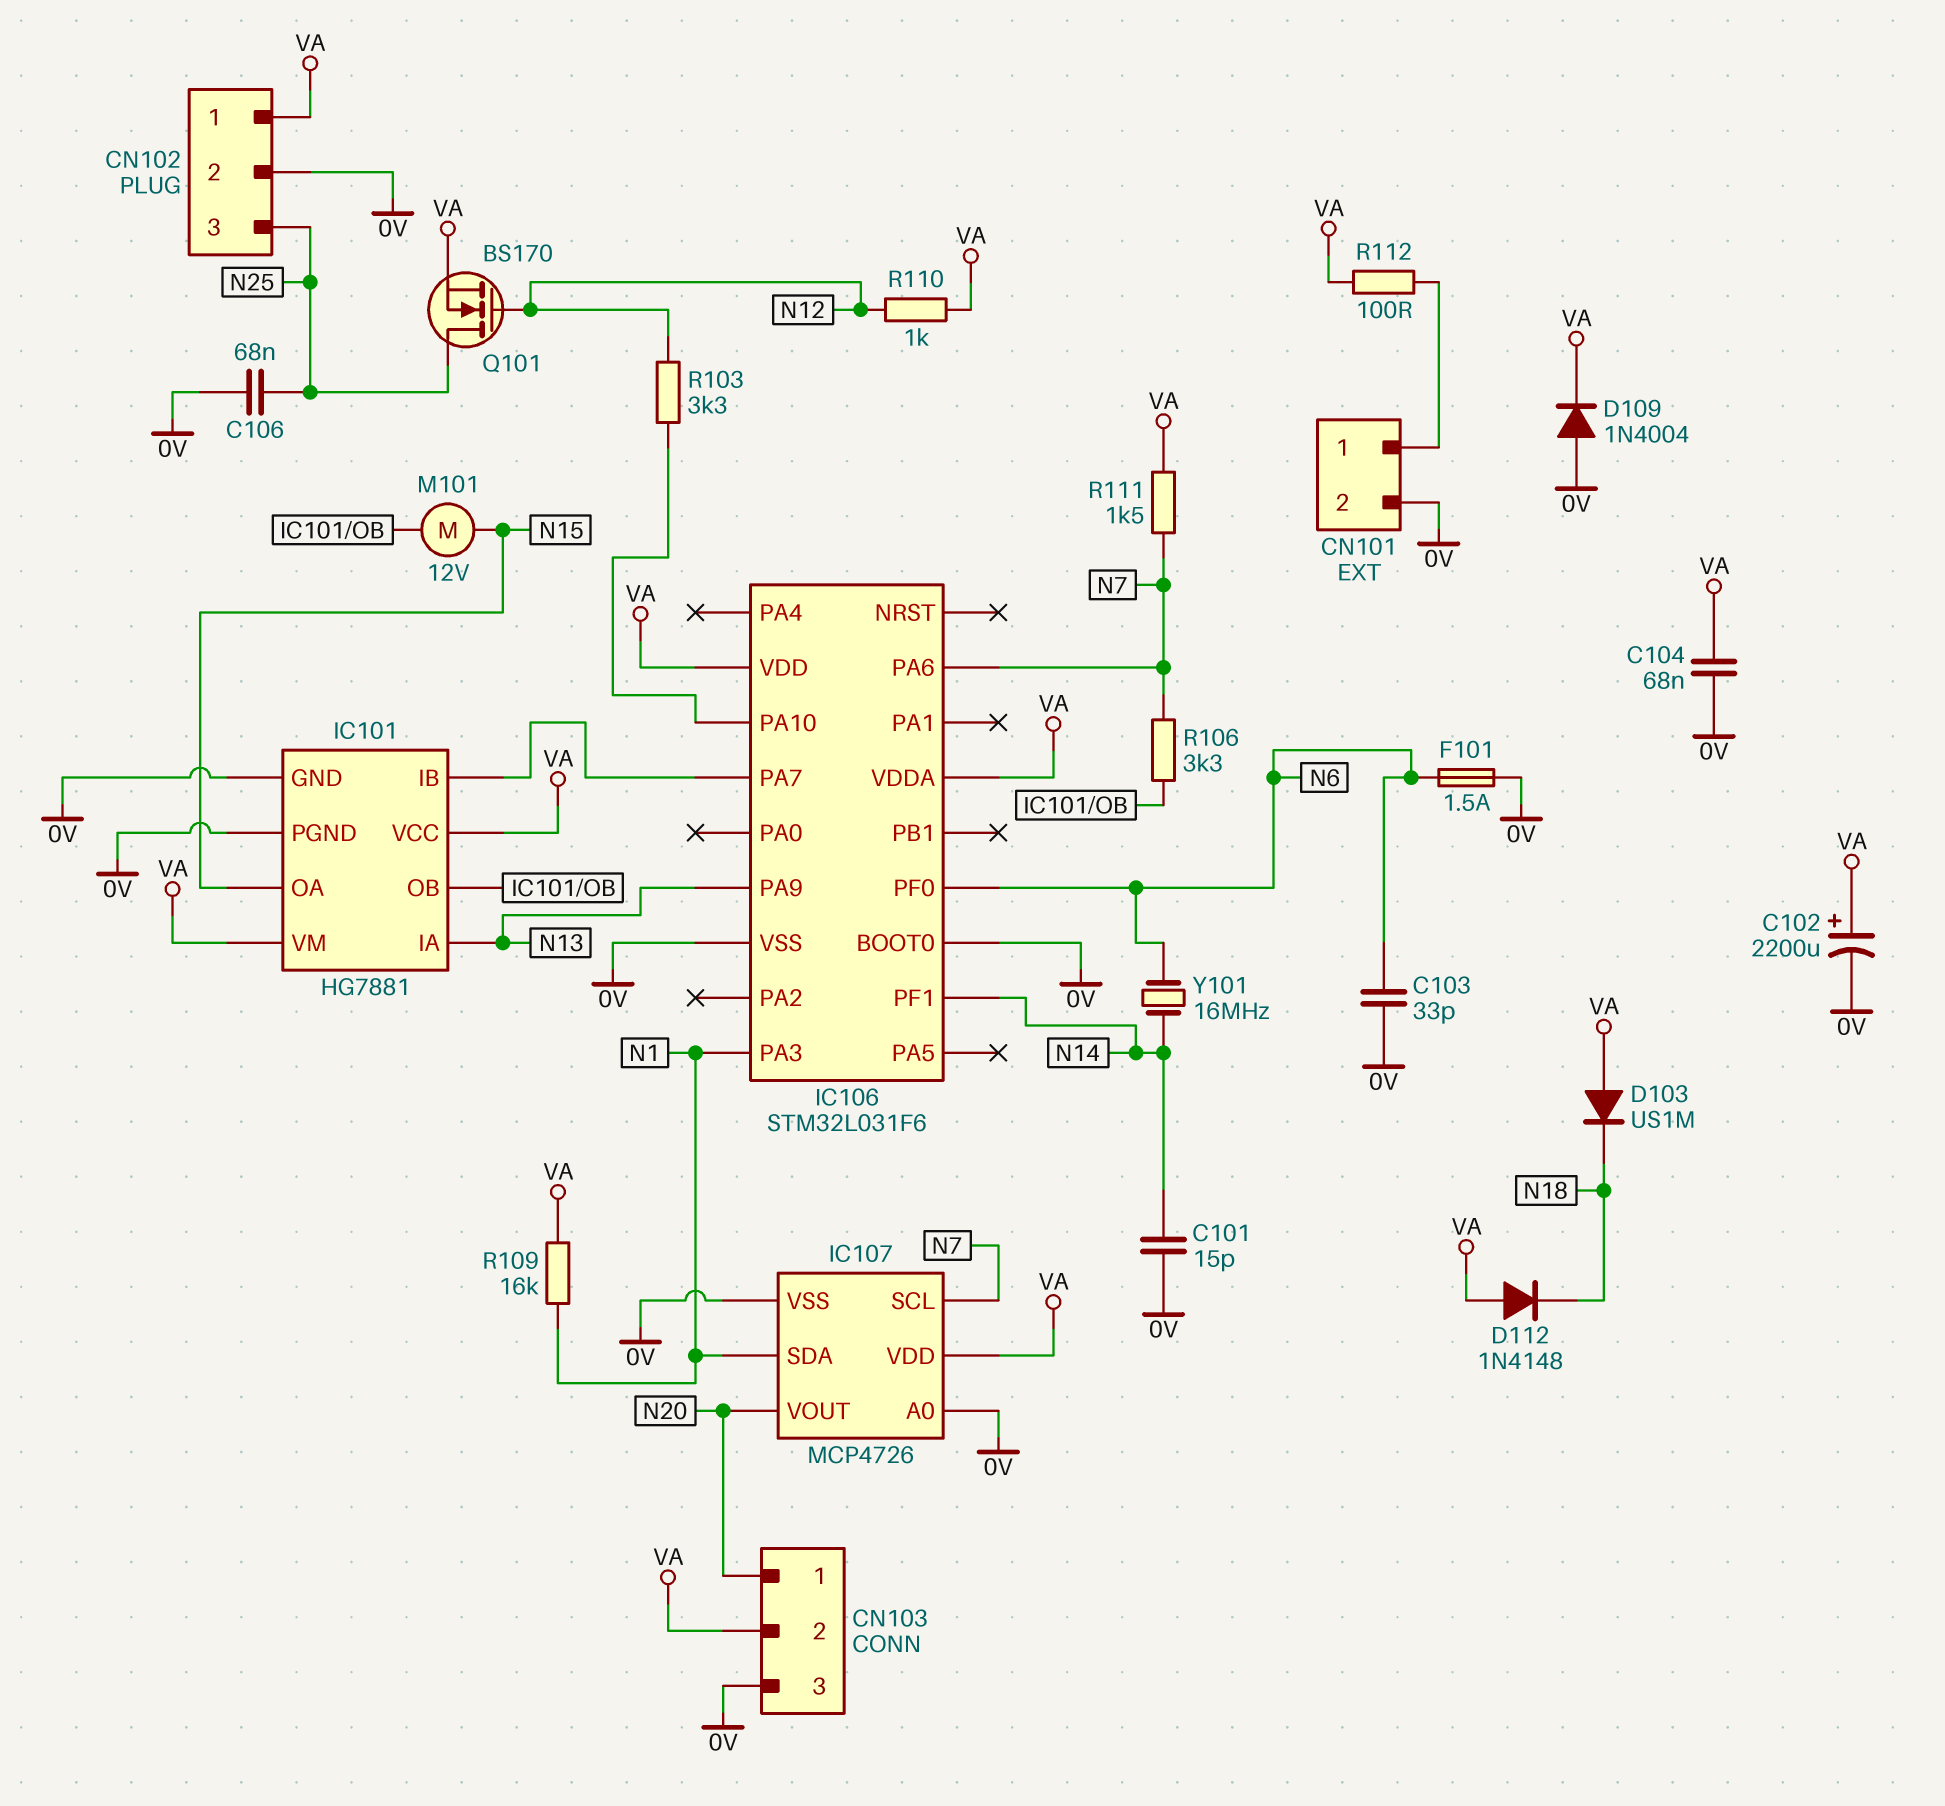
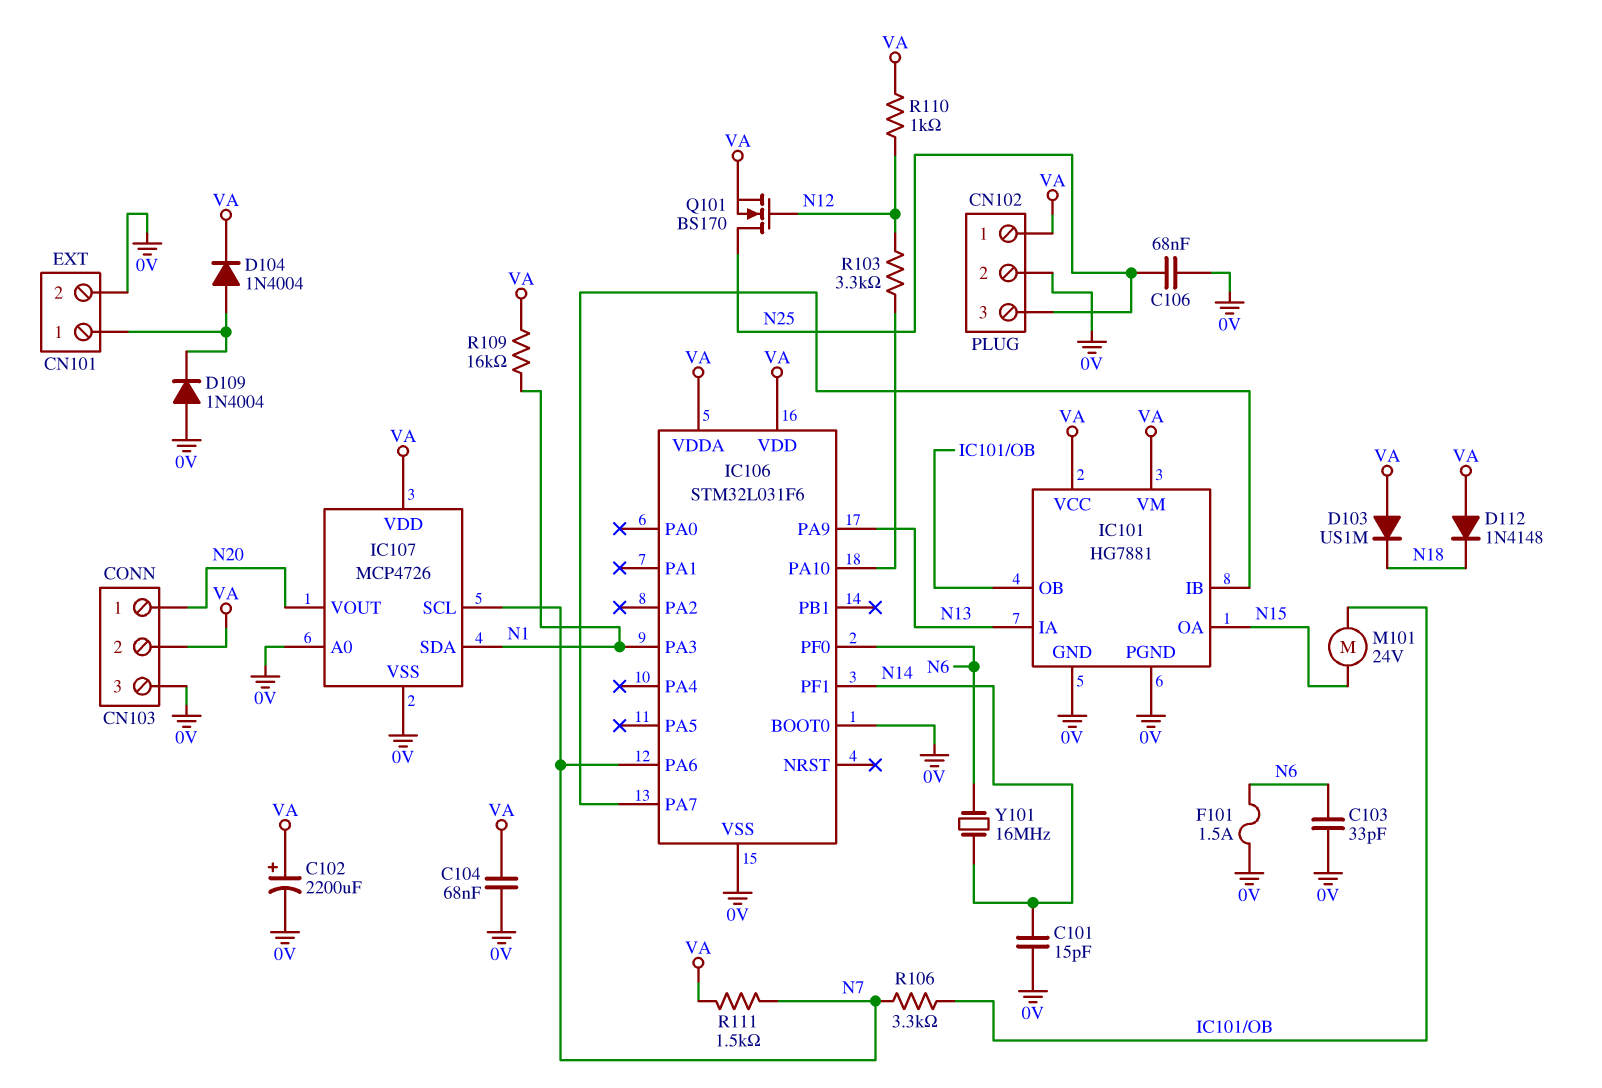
D104: none -> diode 1N4004 (A CN101/1, K VA)
D109: diode 1N4004 (A 0V, K VA) -> diode 1N4004 (A 0V, K CN101/1)
M101: motor 12V (IC101/OB, N15) -> motor 24V (IC101/OB, N15)
R112: 100 (CN101/1, VA) -> none

